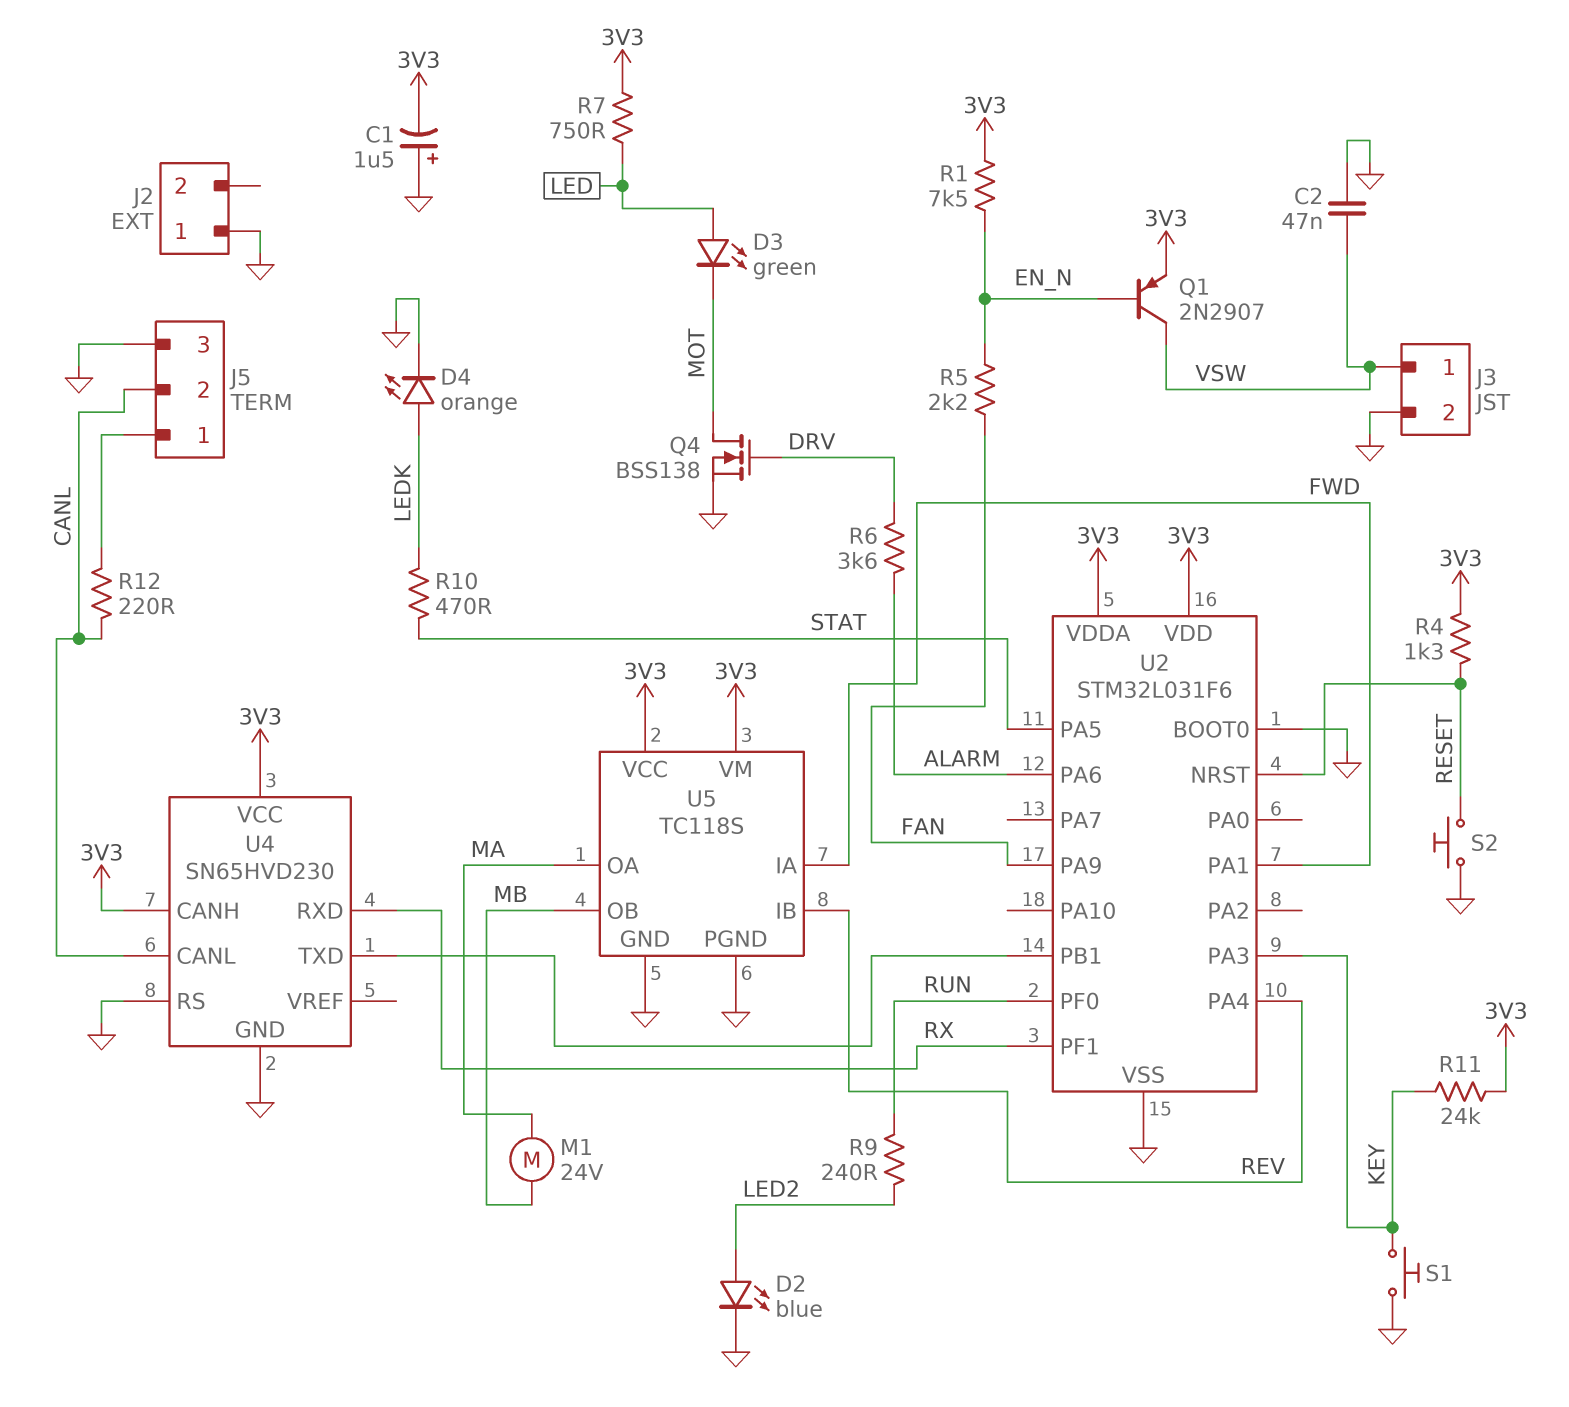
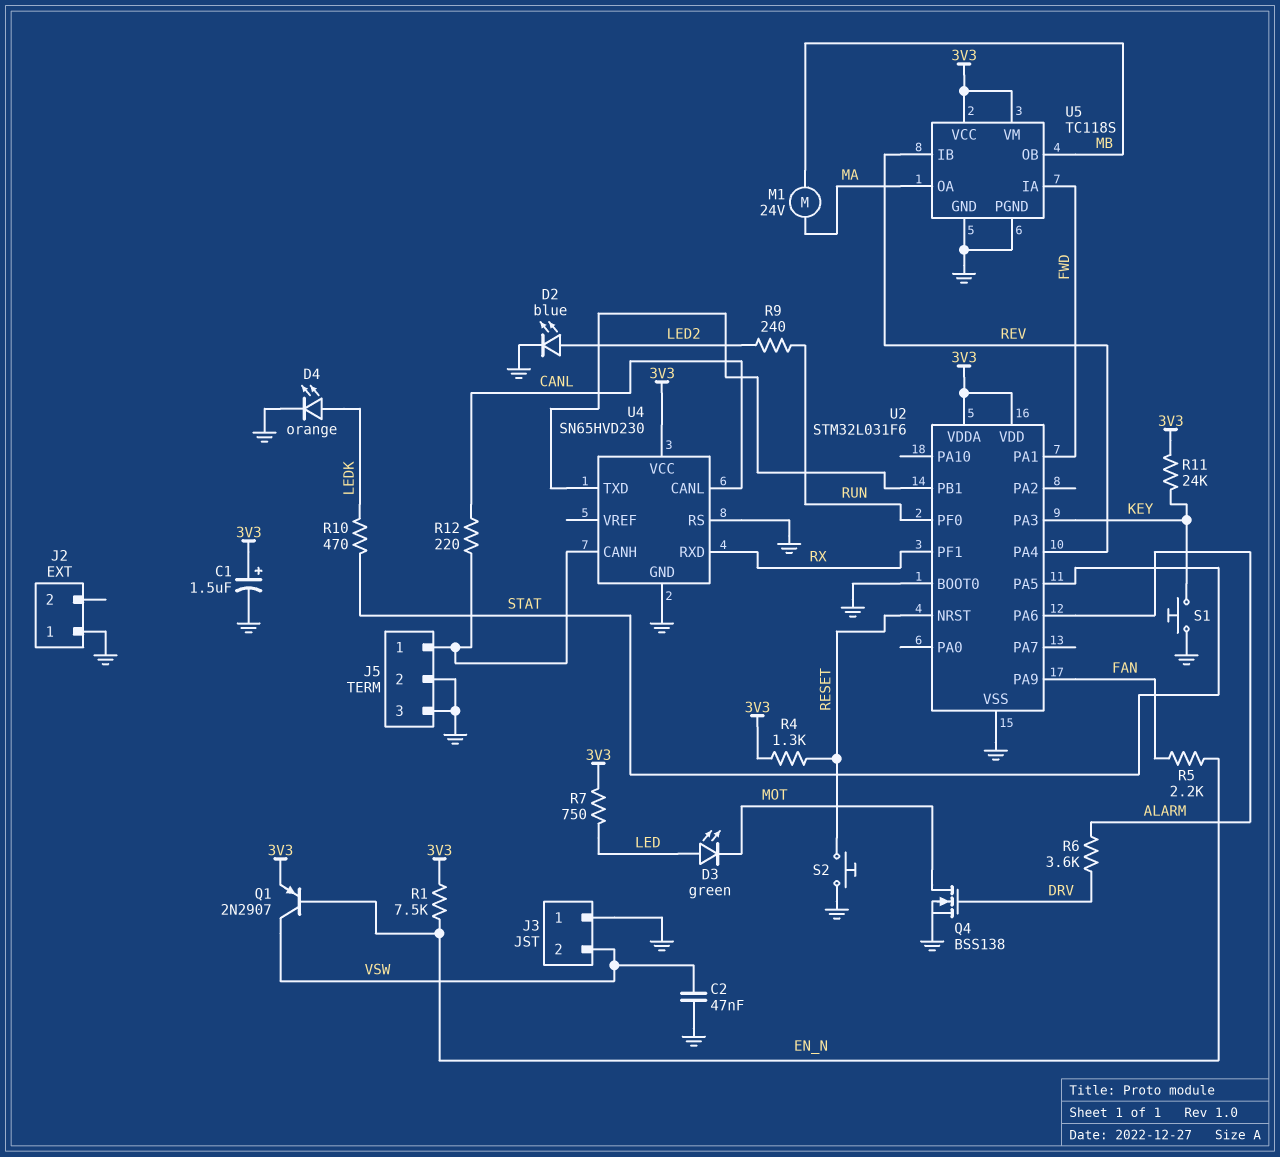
C1: 1.5uF (plus GND, minus 3V3) -> 1.5uF (plus 3V3, minus GND)
J3 pin 1: VSW -> GND
J3 pin 2: GND -> VSW
J5 pin 2: CANL -> GND
U4 pin CANH: 3V3 -> J5/1

